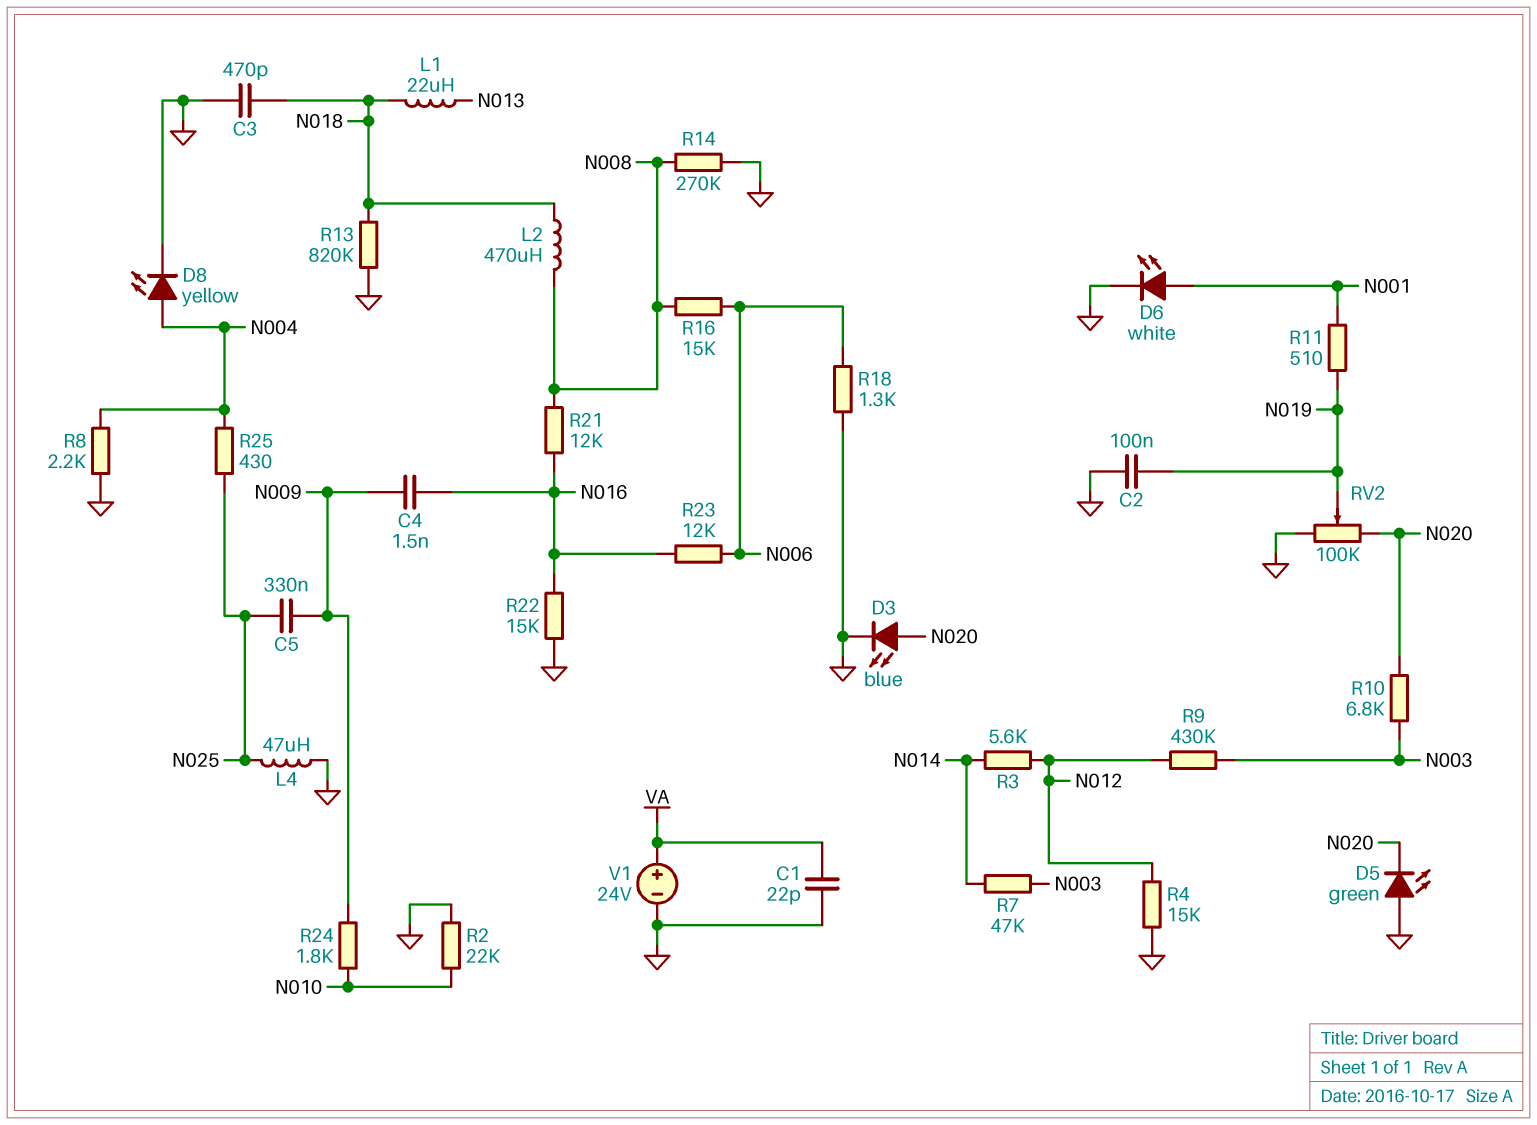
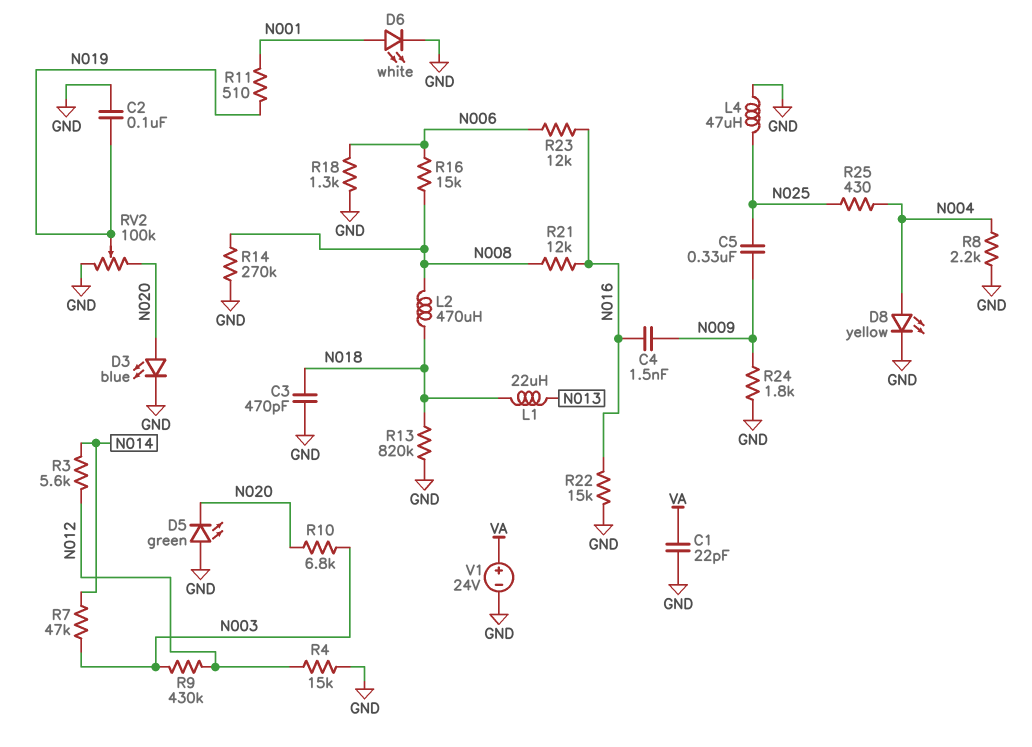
R2: 22k (GND, N010) -> none
R24: 1.8k (N009, N010) -> 1.8k (GND, N009)

